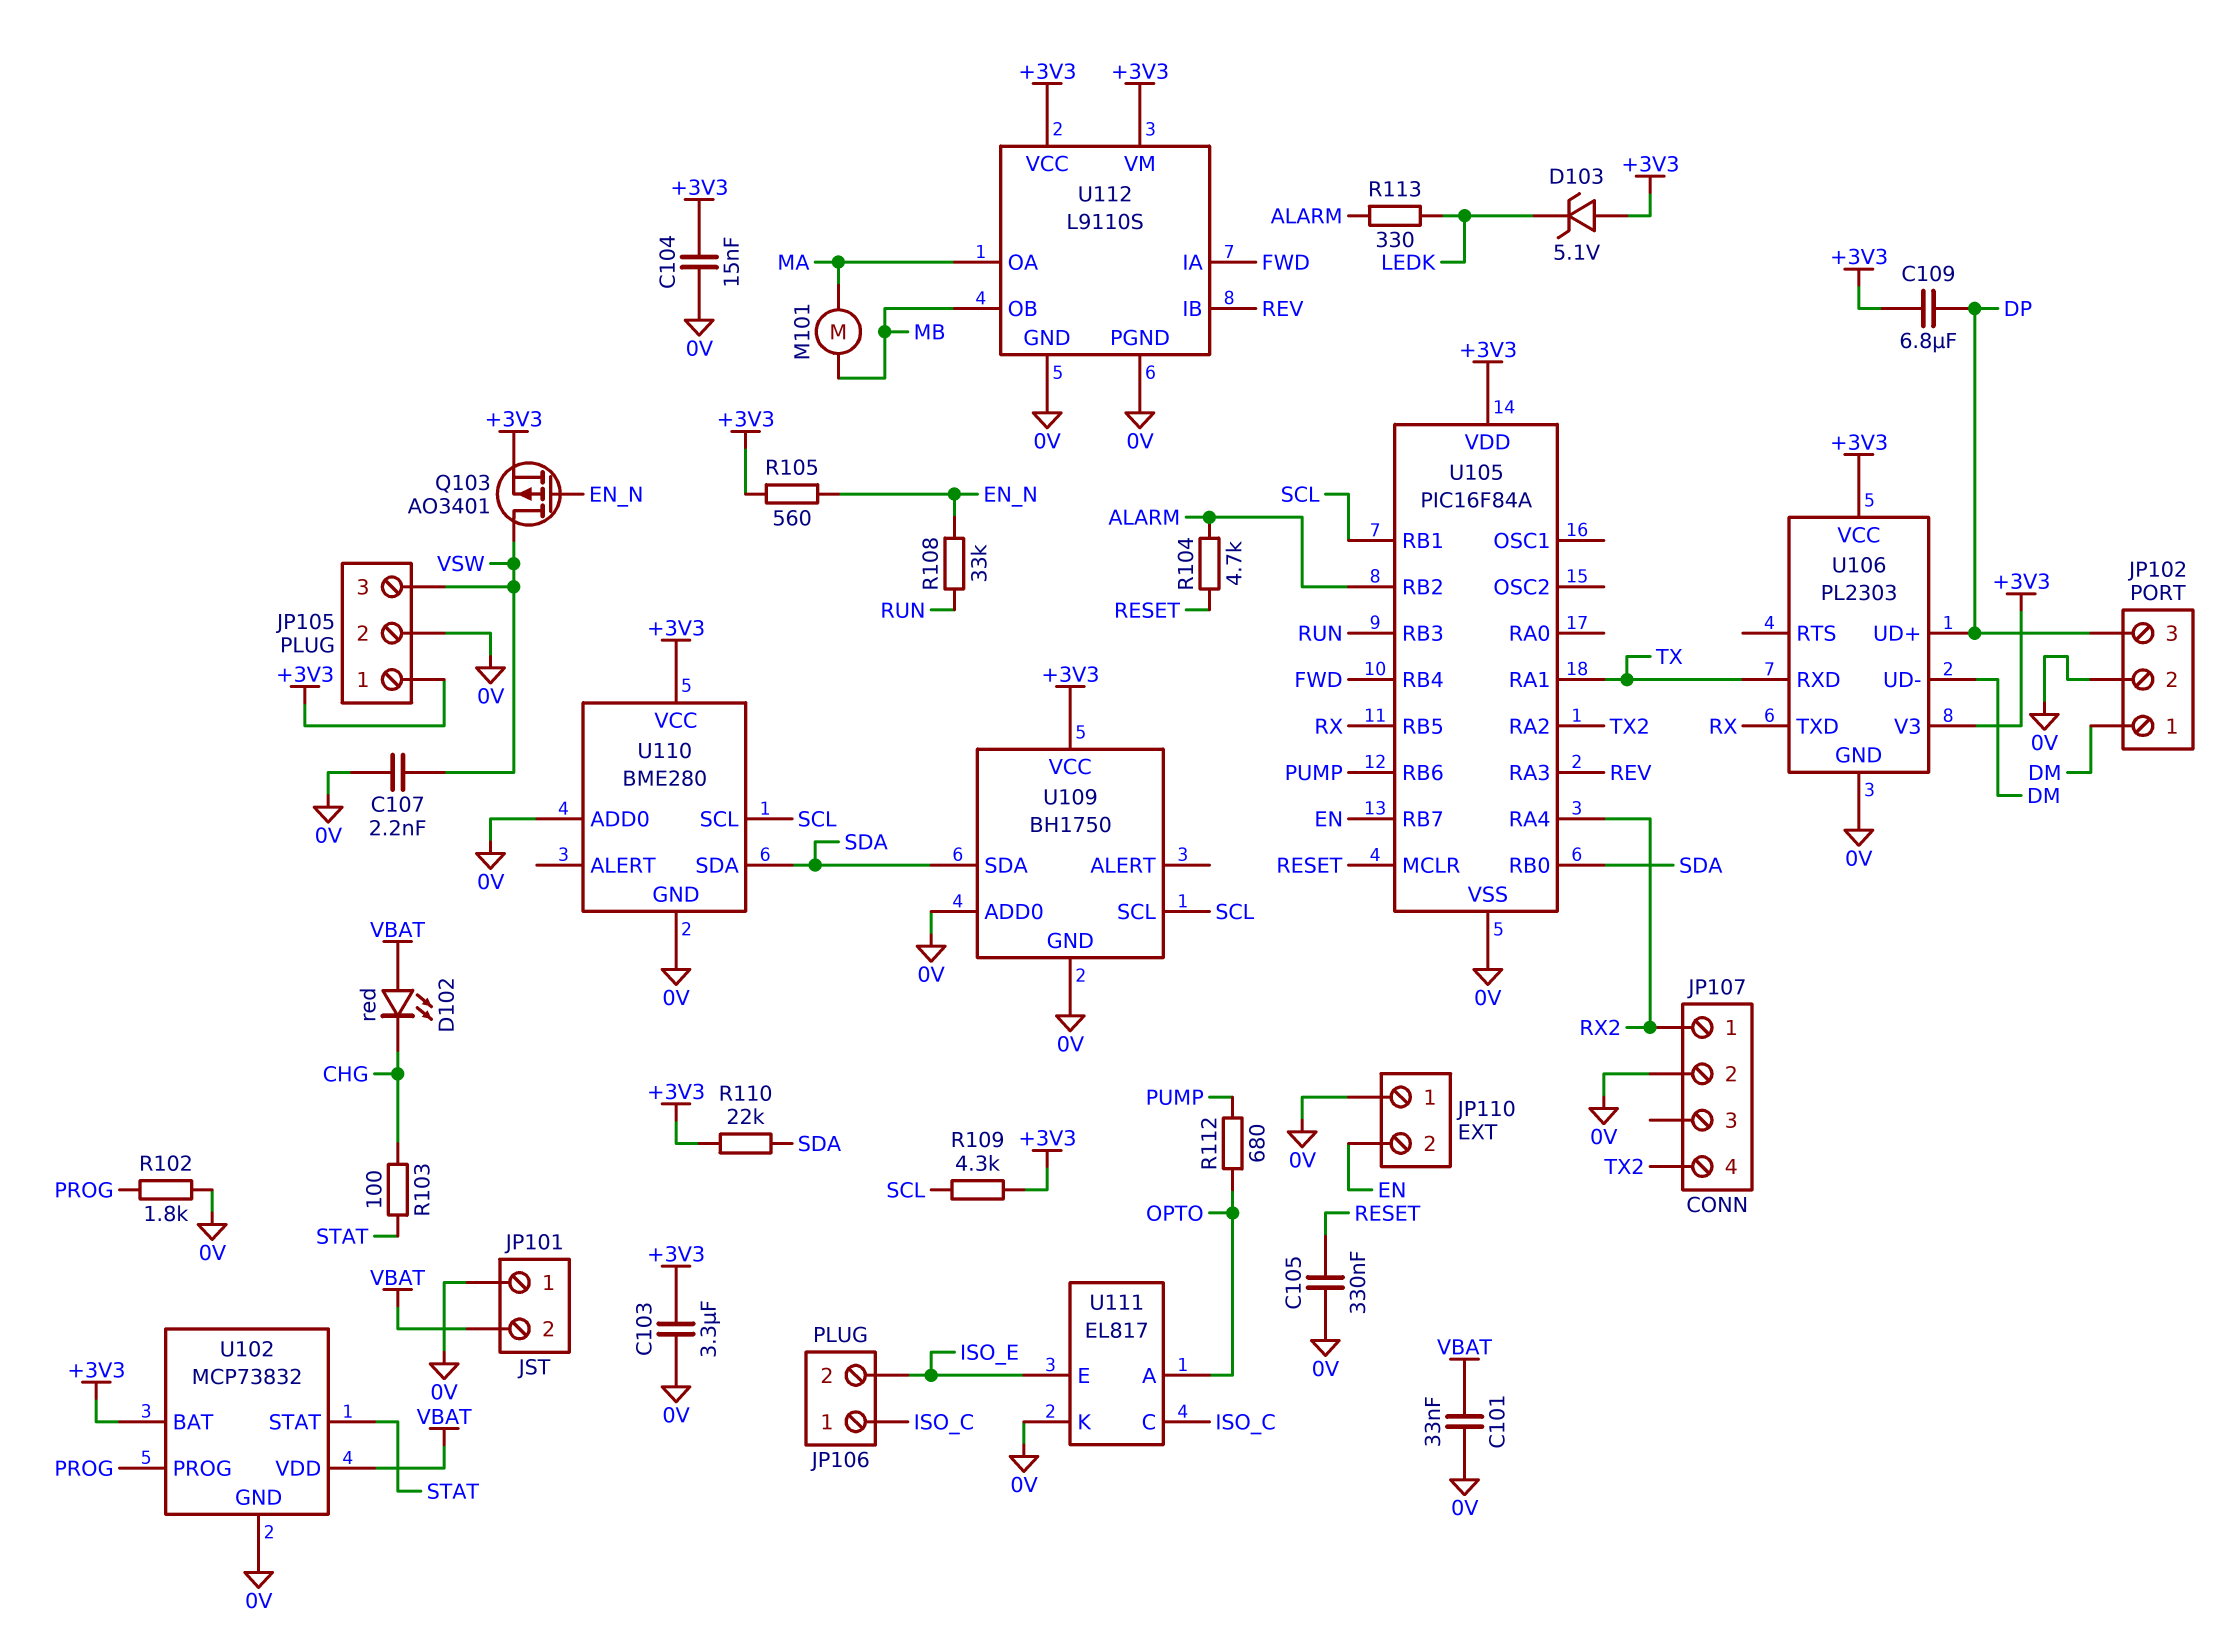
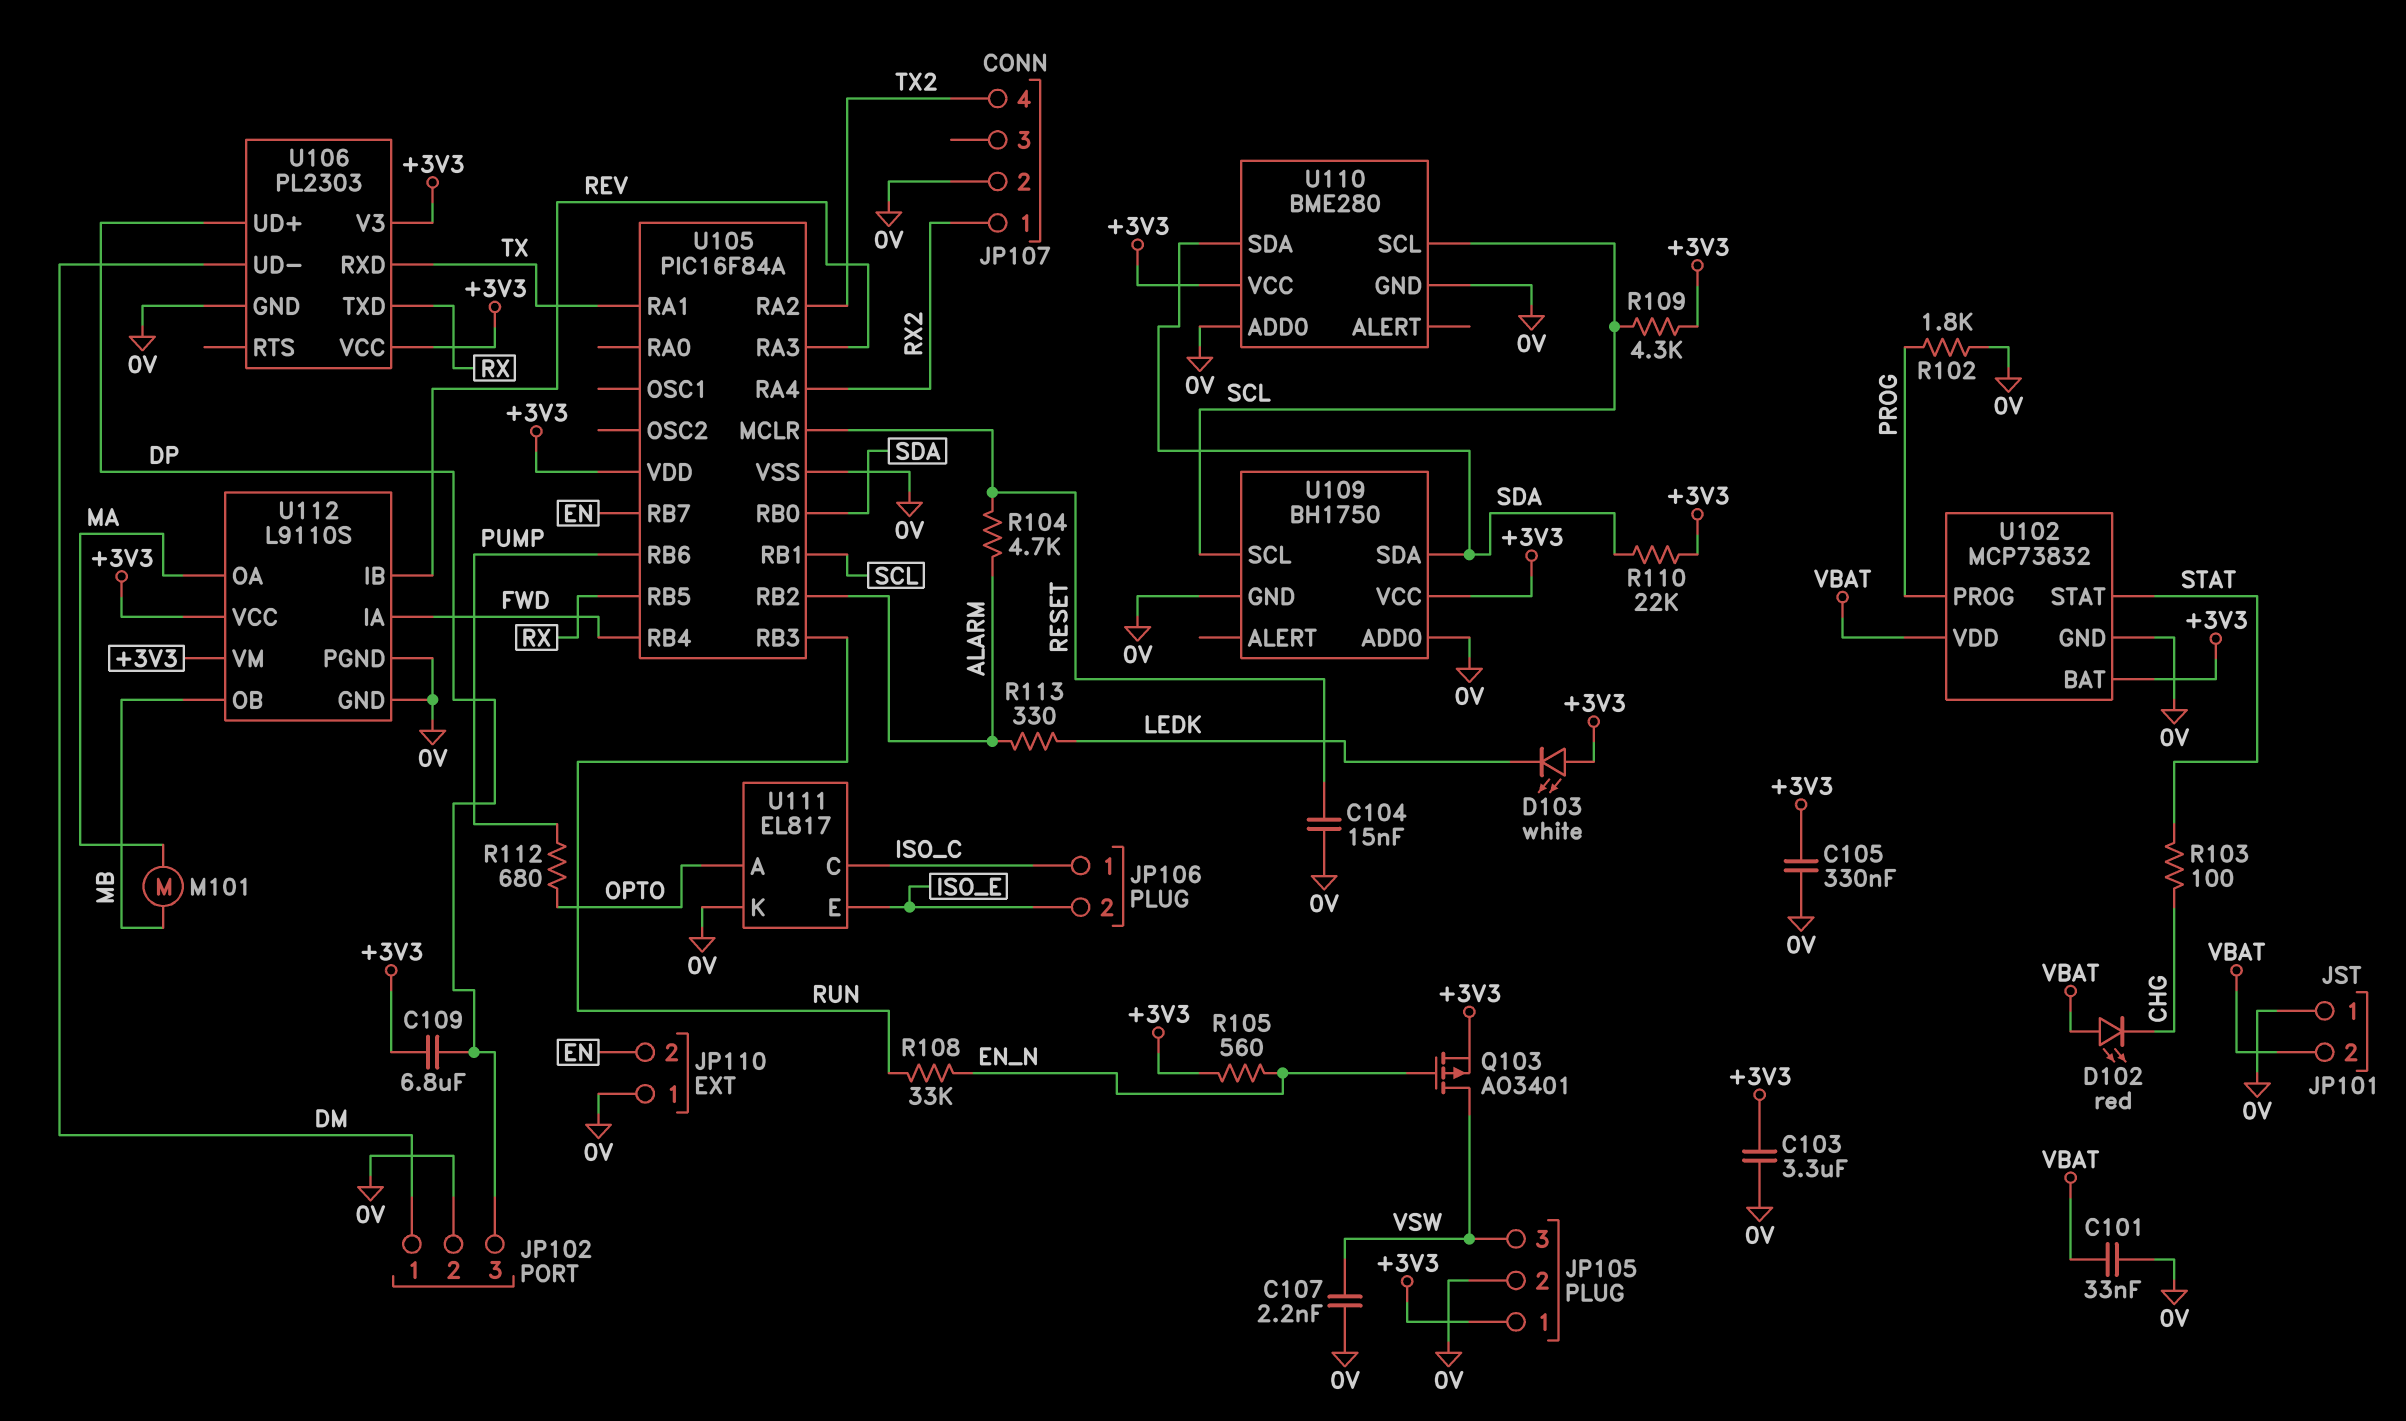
C104: 15nF (+3V3, 0V) -> 15nF (0V, RESET)
C105: 330nF (0V, RESET) -> 330nF (+3V3, 0V)
D103: zener 5.1V (A +3V3, K LEDK) -> LED white (A +3V3, K LEDK)

